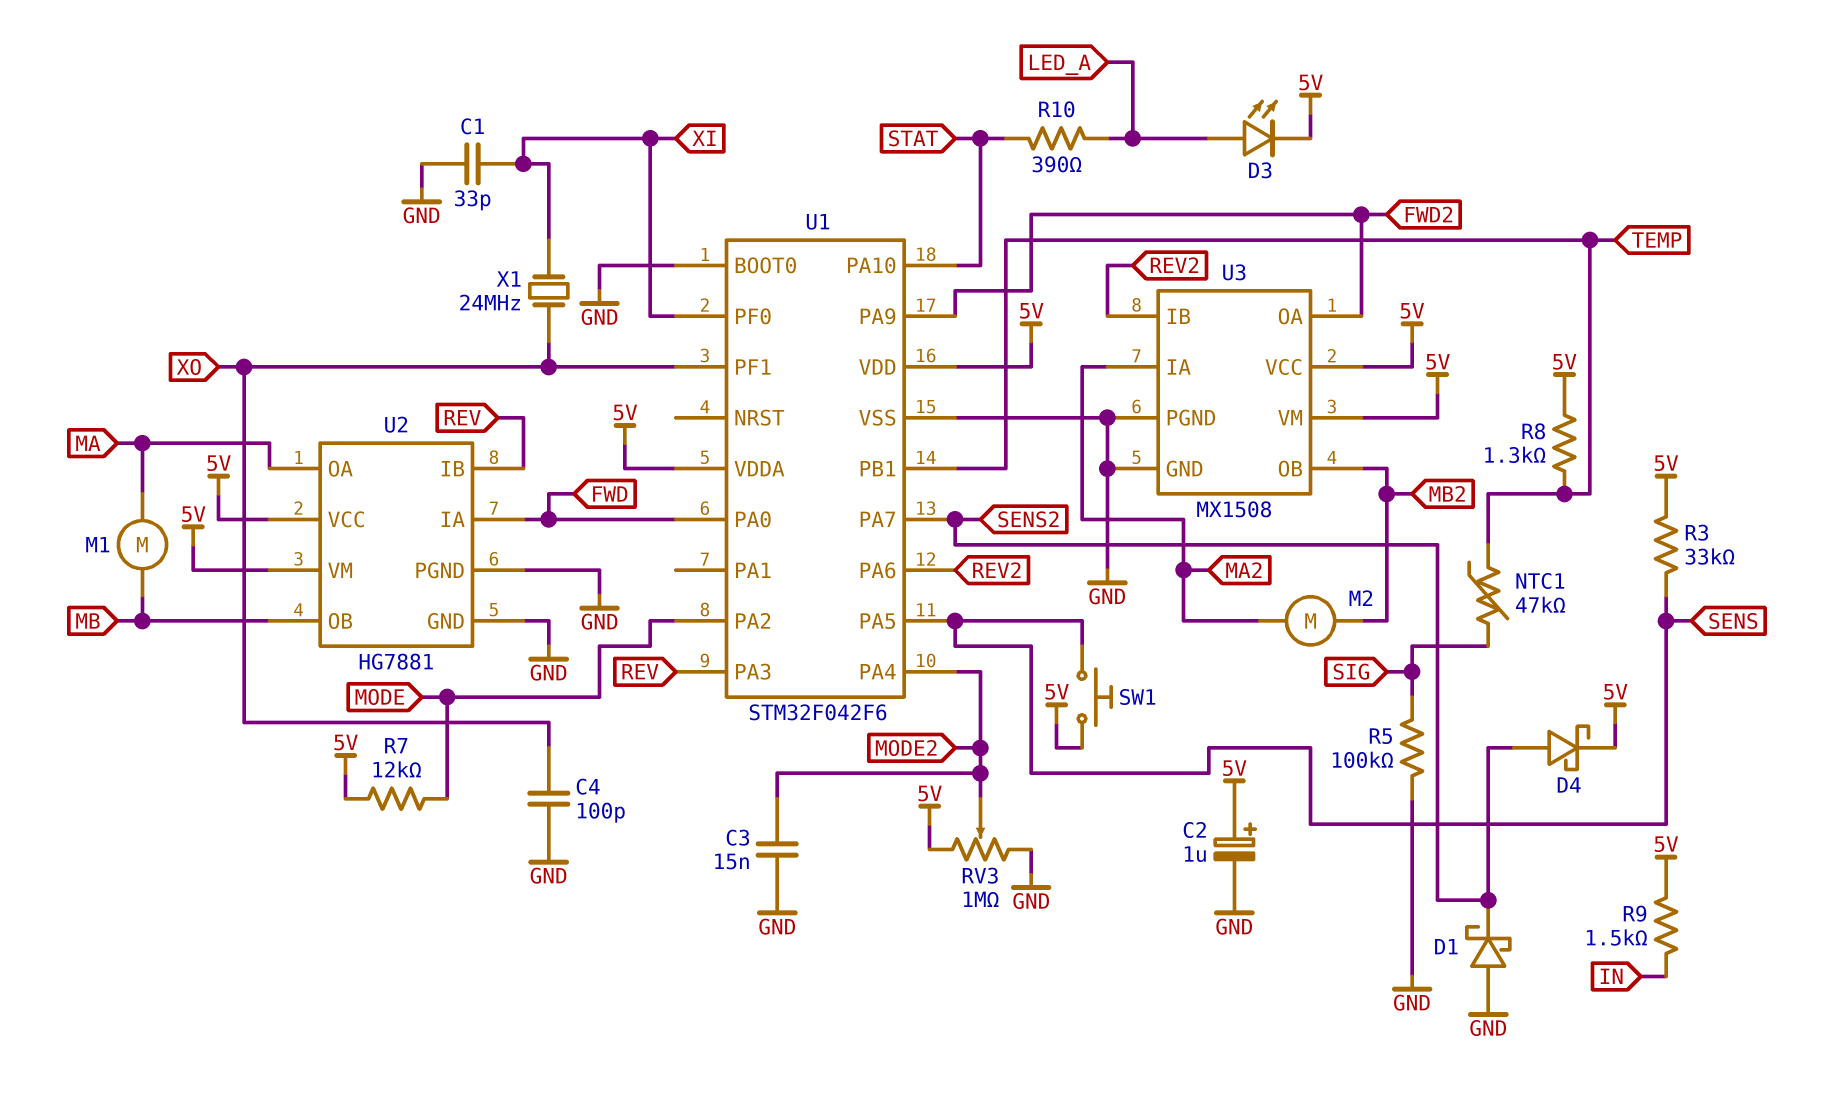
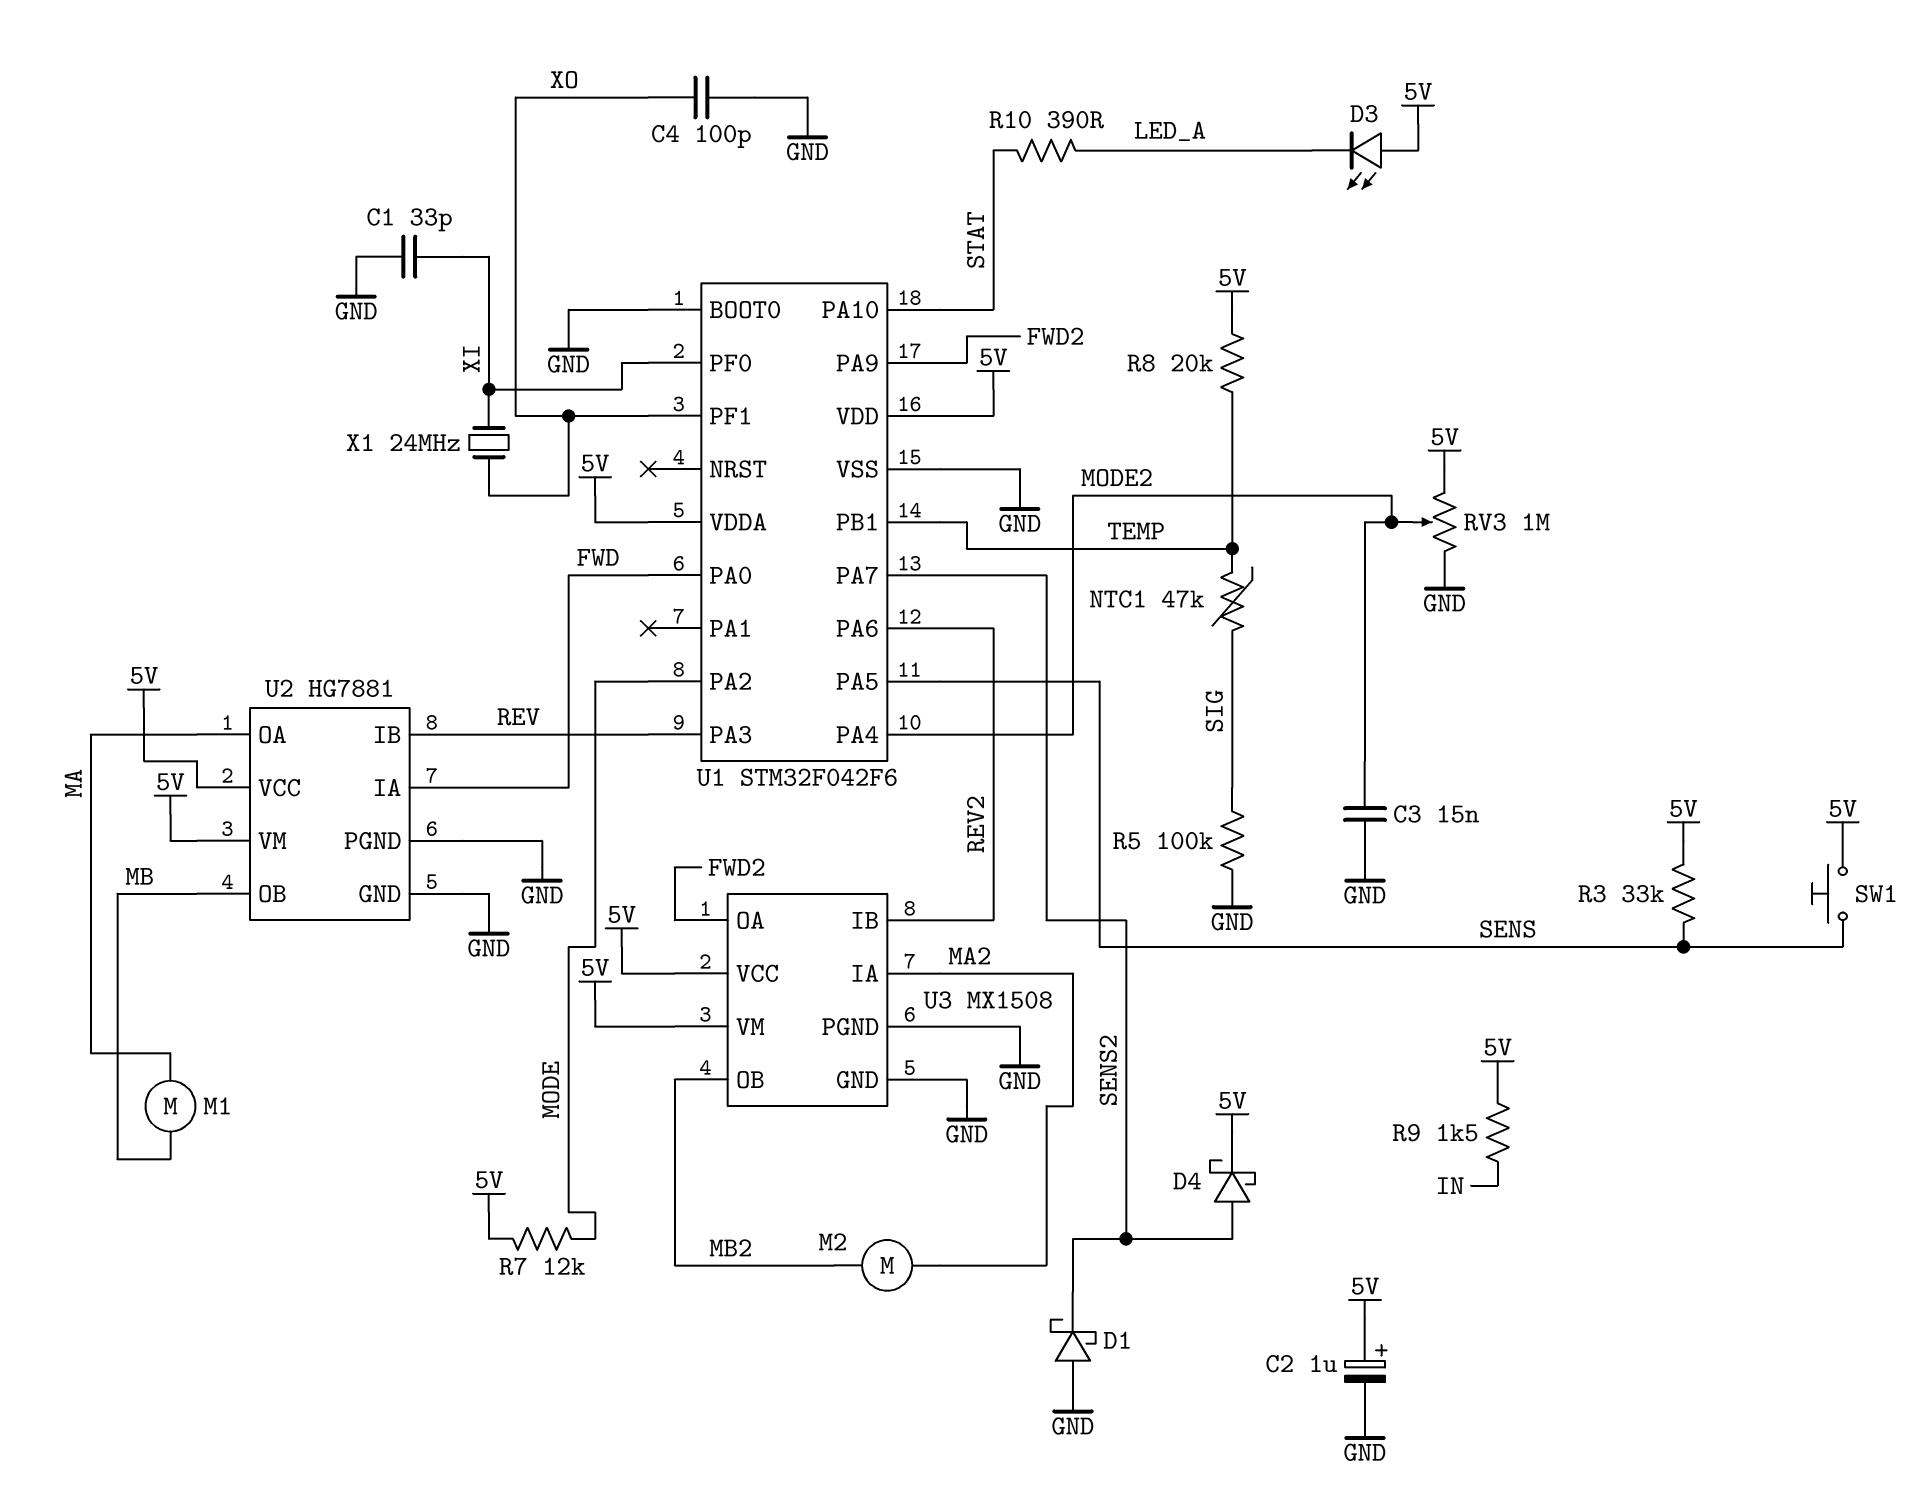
D3: LED (A LED_A, K 5V) -> LED (A 5V, K LED_A)
R8: 1.3k (5V, TEMP) -> 20k (5V, TEMP)

